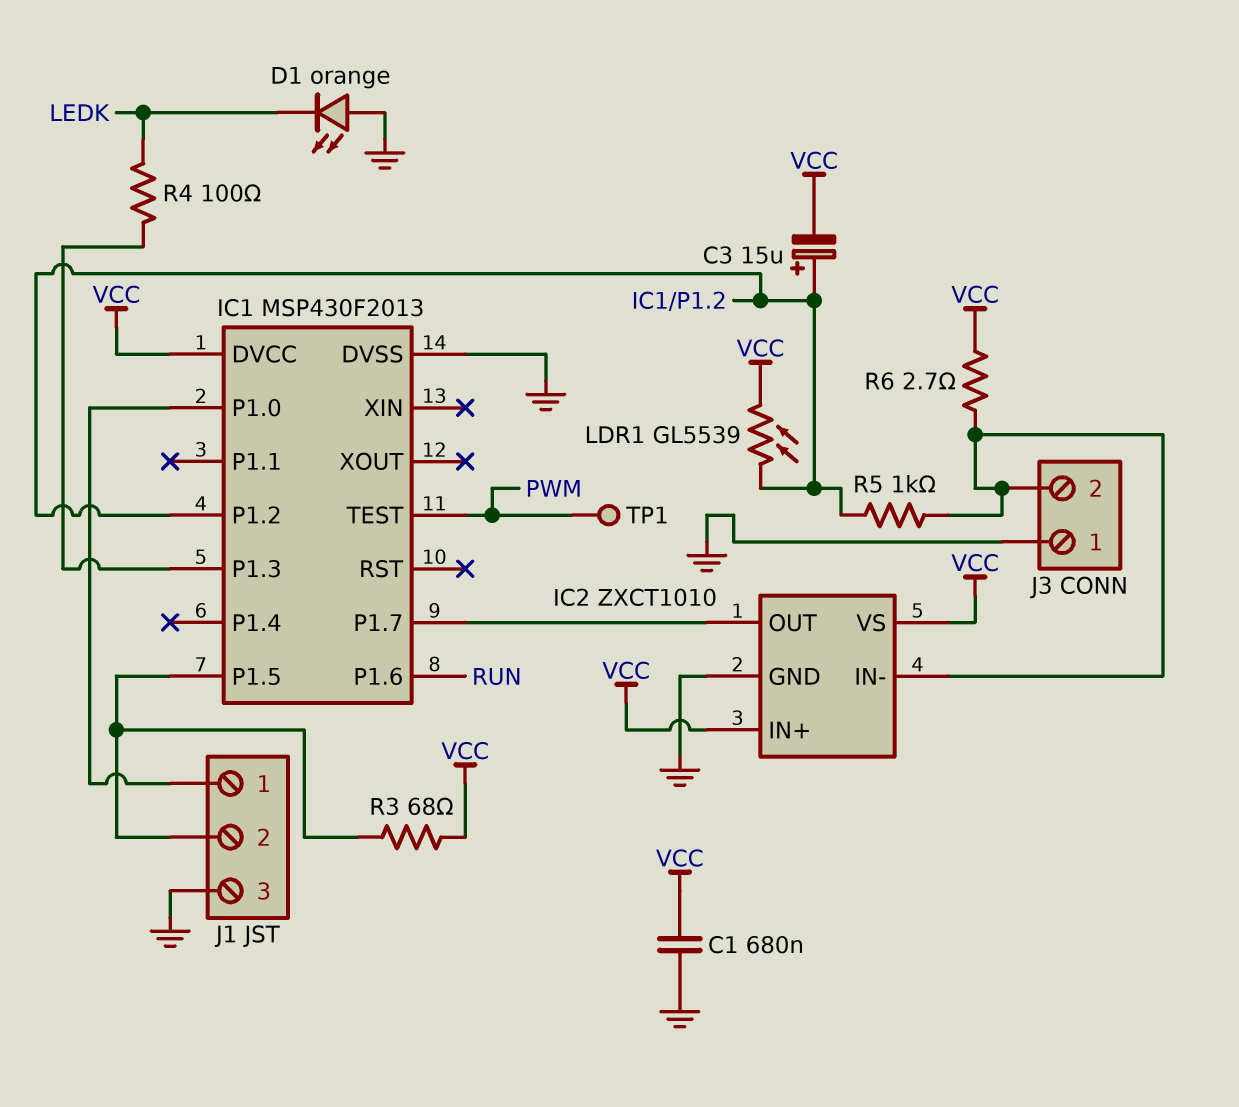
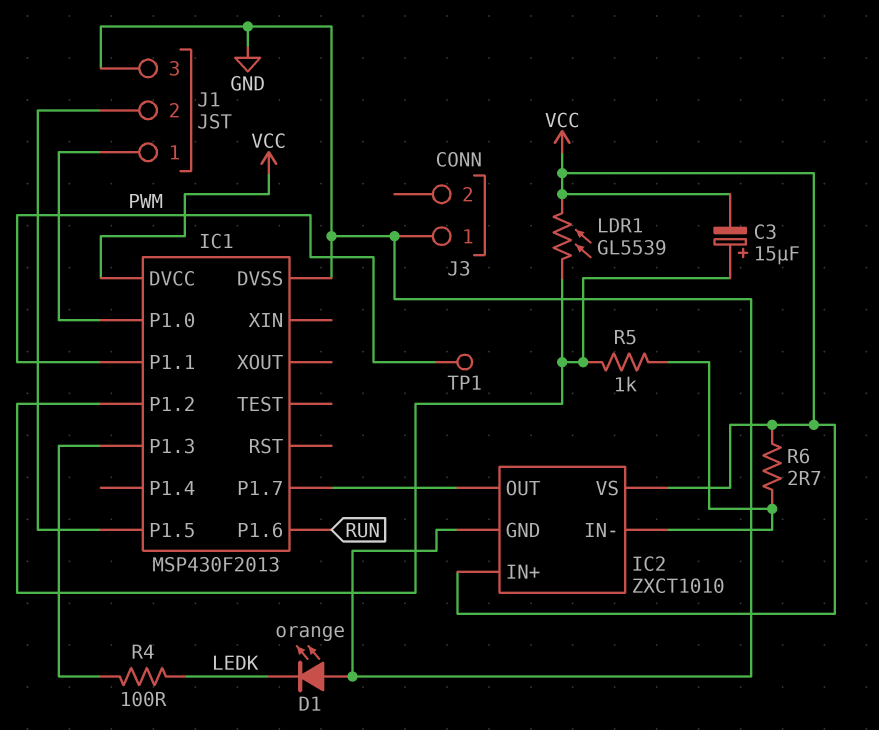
C1: 680nF (GND, VCC) -> none
IC1 pin P1.1: none -> PWM
IC1 pin TEST: PWM -> none
J3 pin 2: IC2/IN- -> none
R3: 68 (IC1/P1.5, VCC) -> none

